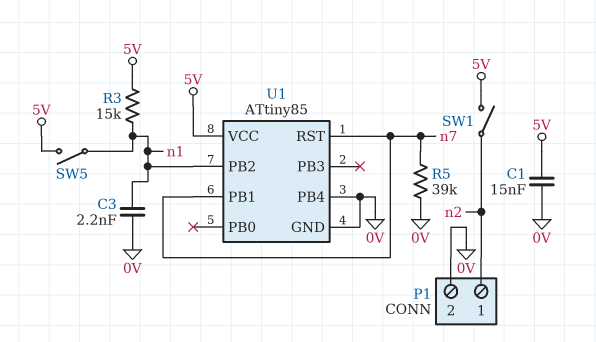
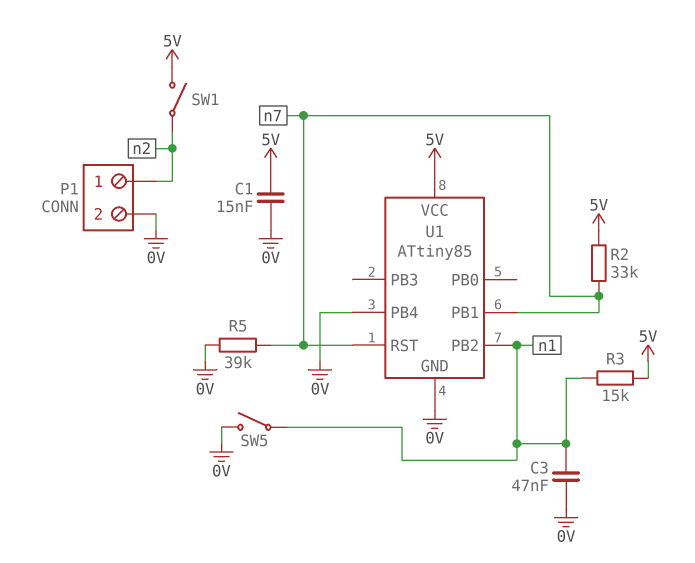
C3: 2.2nF (0V, n1) -> 47nF (0V, n1)
R2: none -> 33k (5V, n7)
SW5: switch (5V, n1) -> switch (0V, n1)

